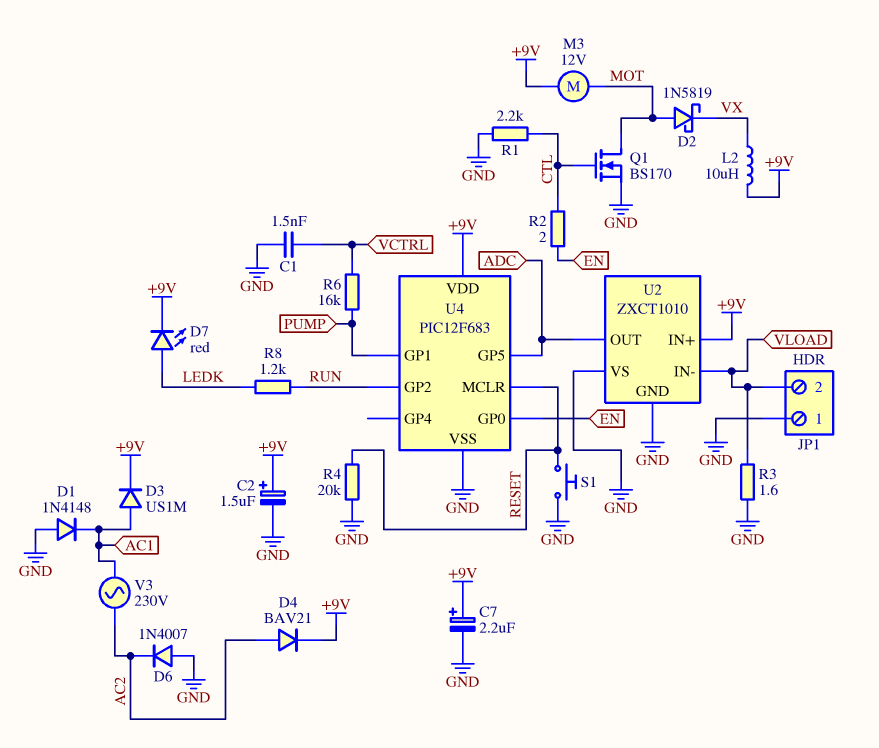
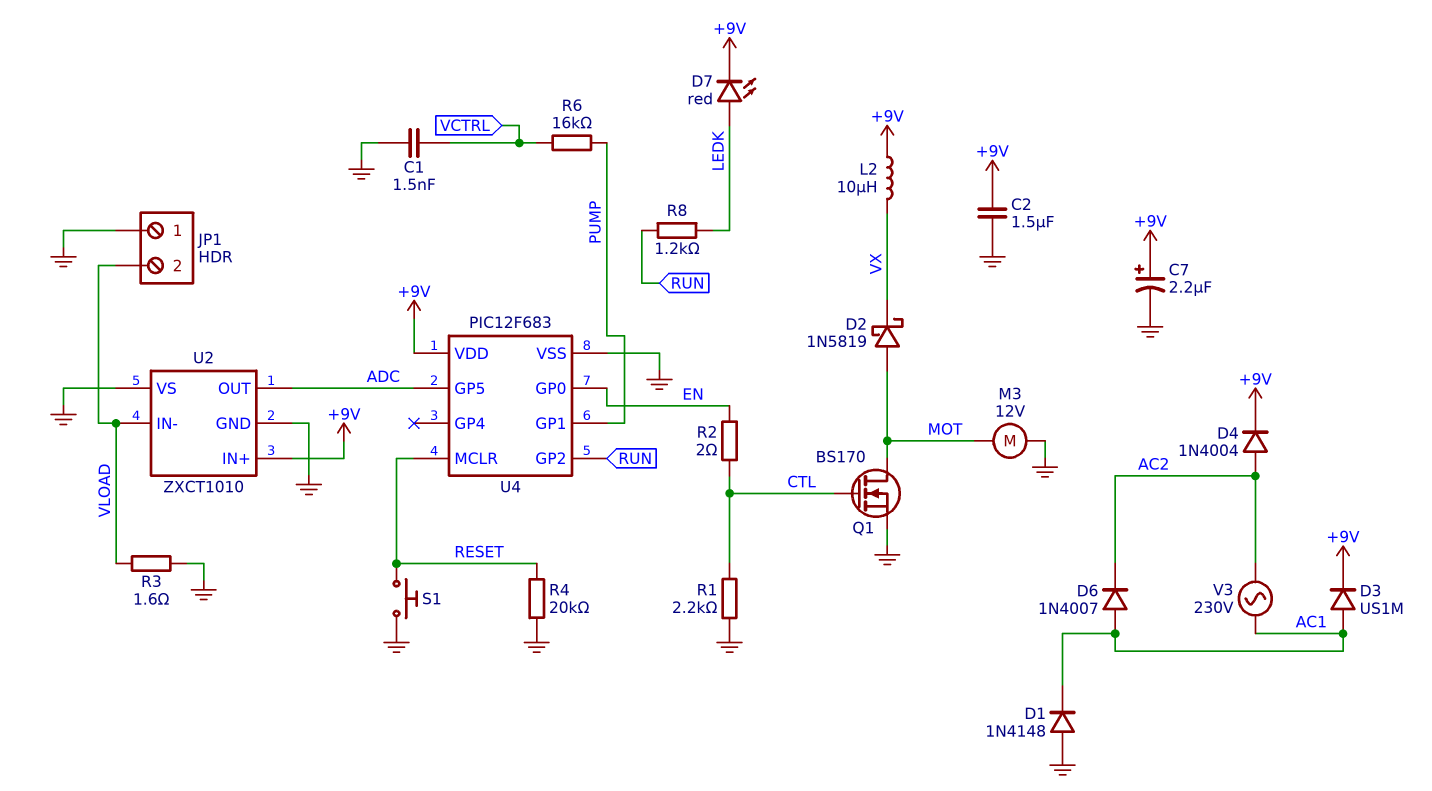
C2: 1.5uF (plus +9V, minus GND) -> 1.5uF (+9V, GND)
D4: diode BAV21 (A AC2, K +9V) -> diode 1N4004 (A AC2, K +9V)
D6: diode 1N4007 (A GND, K AC2) -> diode 1N4007 (A AC1, K AC2)
M3: motor 12V (+9V, MOT) -> motor 12V (GND, MOT)

